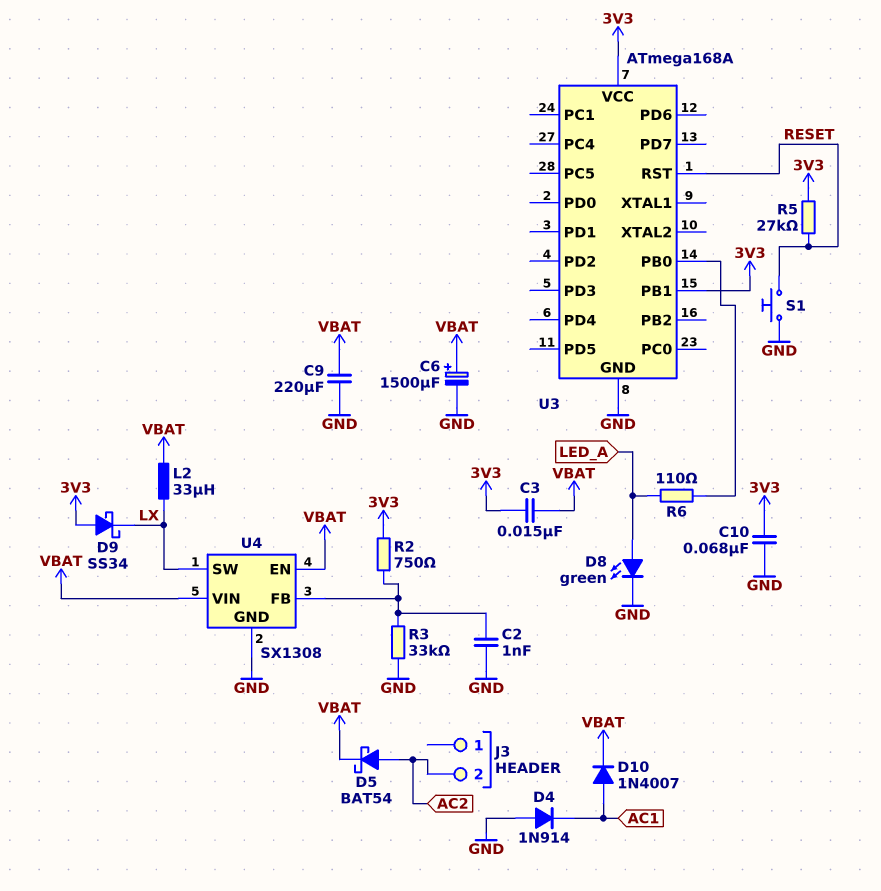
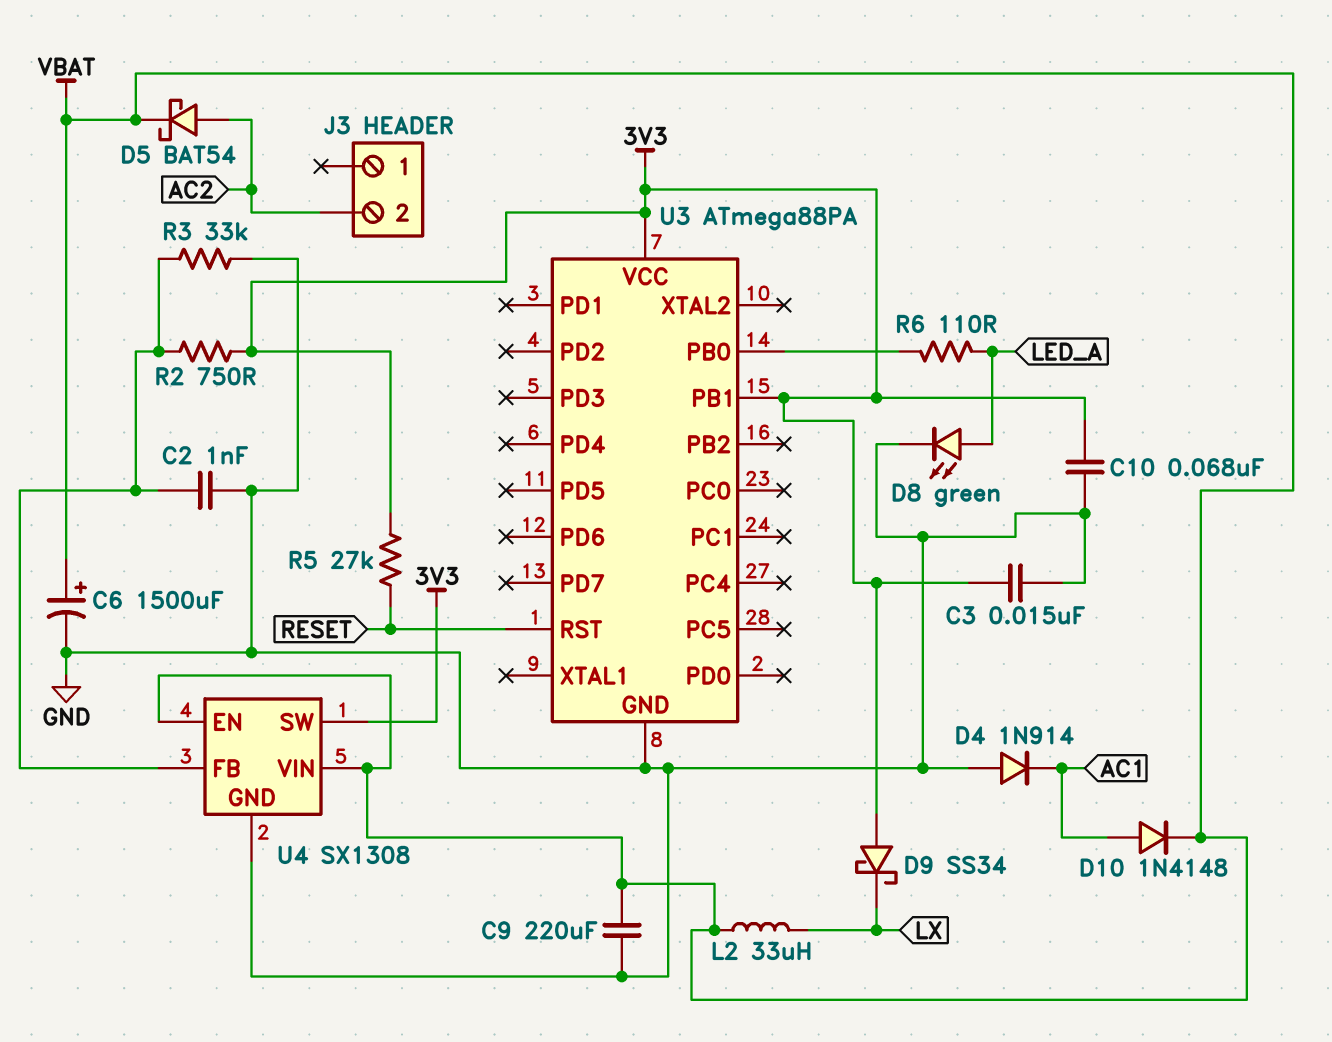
C3: 15nF (3V3, VBAT) -> 15nF (3V3, GND)
D10: diode 1N4007 (A AC1, K VBAT) -> diode 1N4148 (A AC1, K VBAT)
S1: button (GND, RESET) -> none
U3: ATmega168A -> ATmega88PA
U4 pin SW: LX -> 3V3

